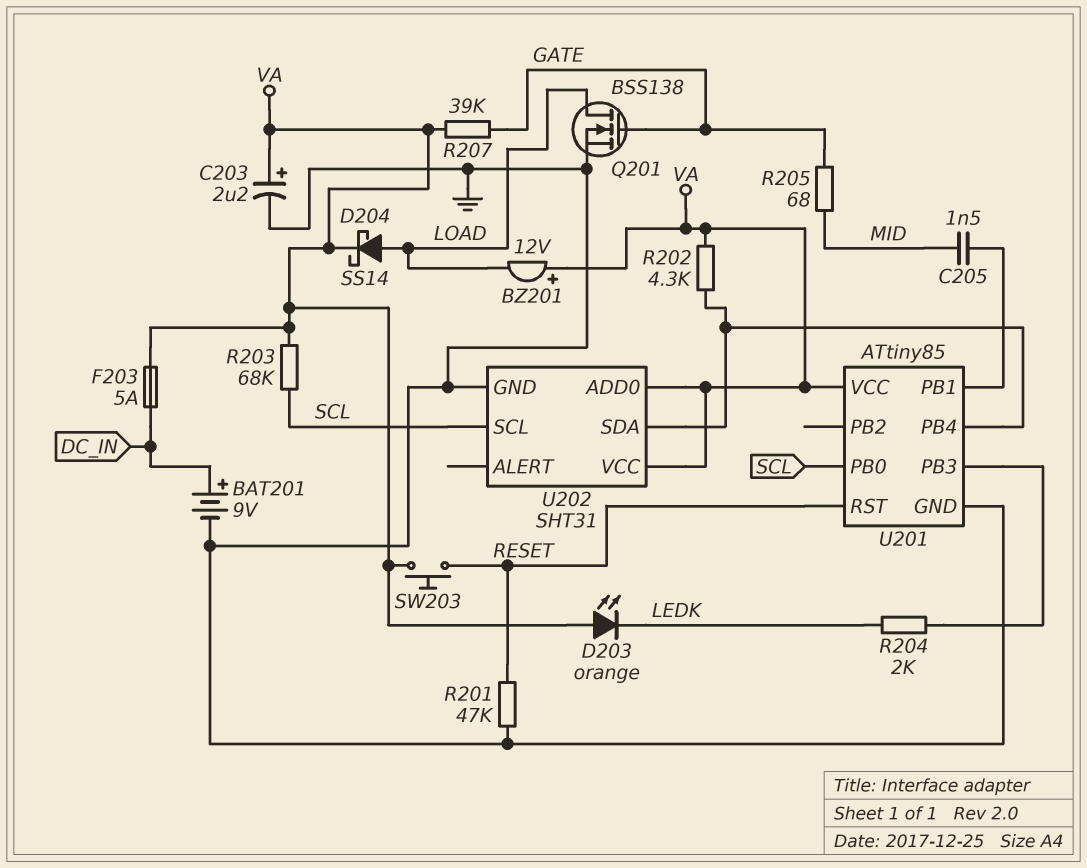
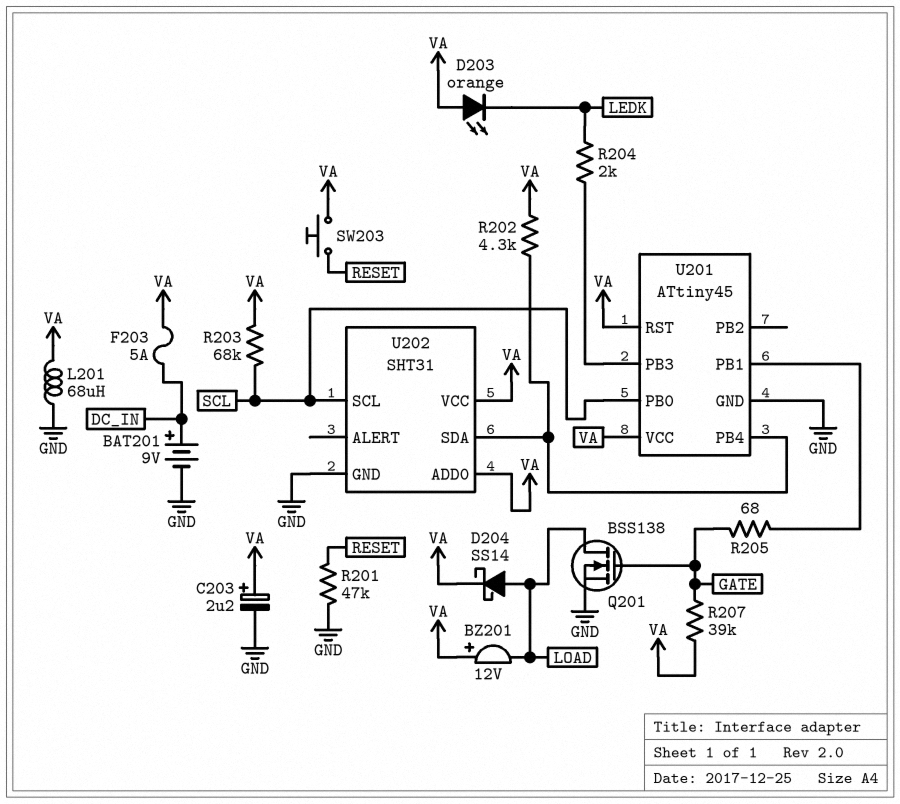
C205: 1.5nF (MID, U201/PB1) -> none
L201: none -> 68uH (GND, VA)
R205: 68 (GATE, MID) -> 68 (GATE, U201/PB1)
U201: ATtiny85 -> ATtiny45
U201 pin RST: RESET -> VA

